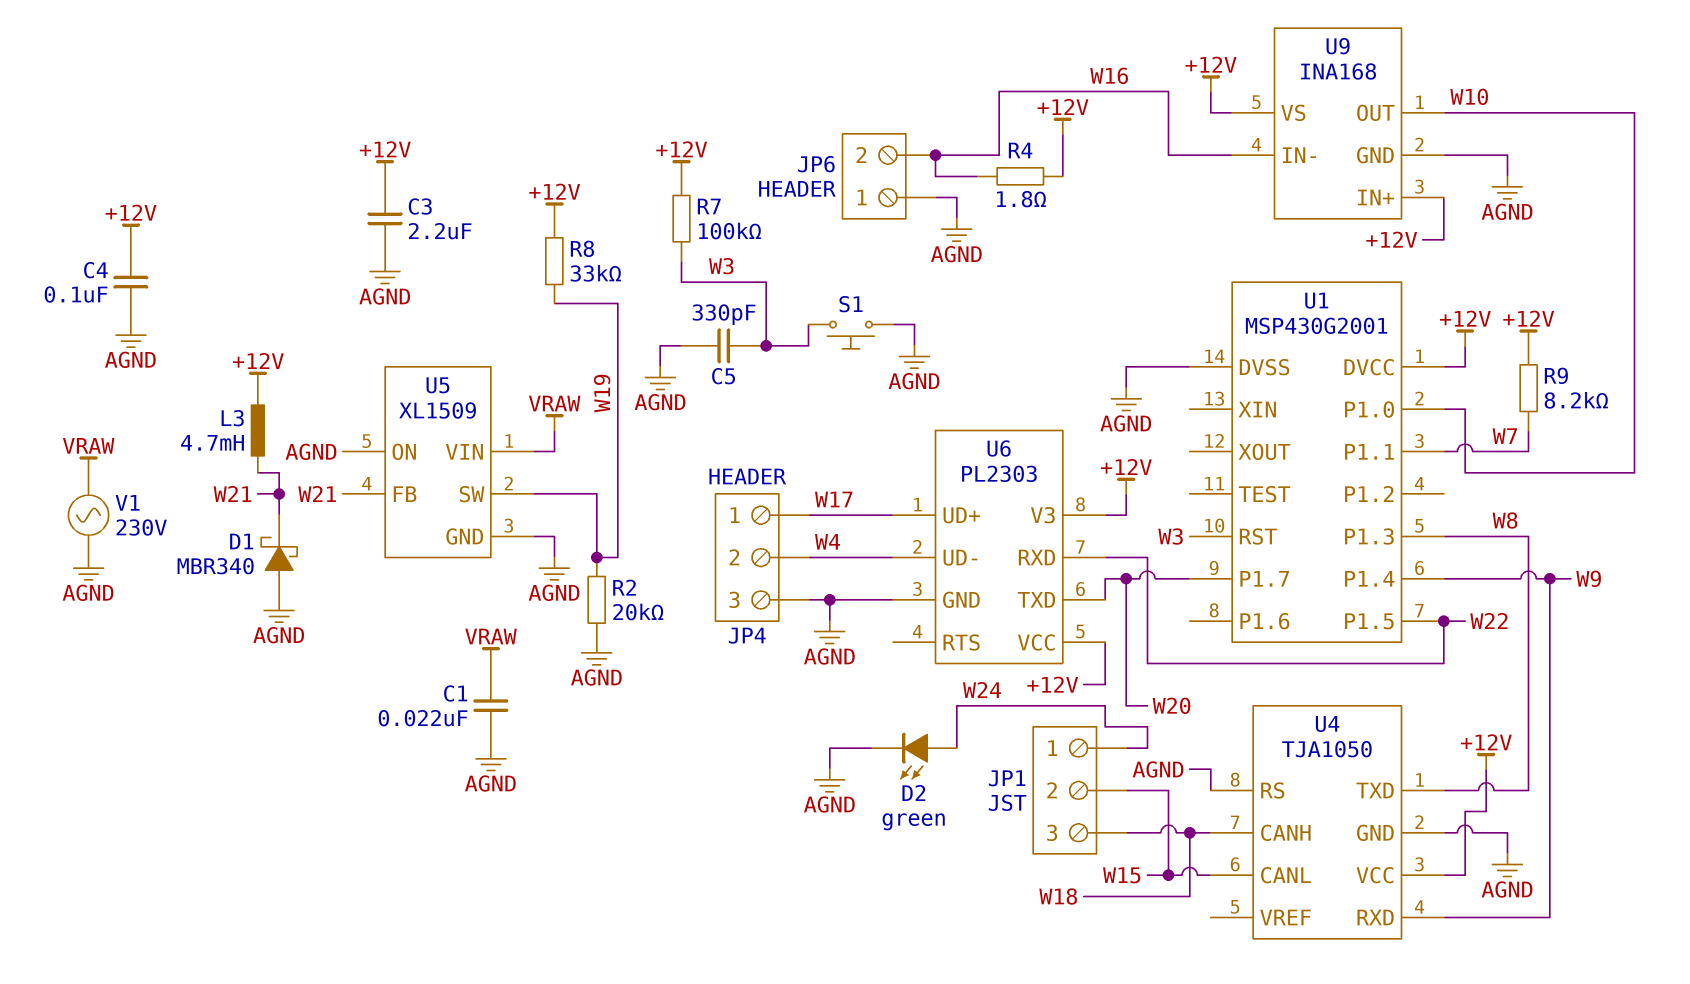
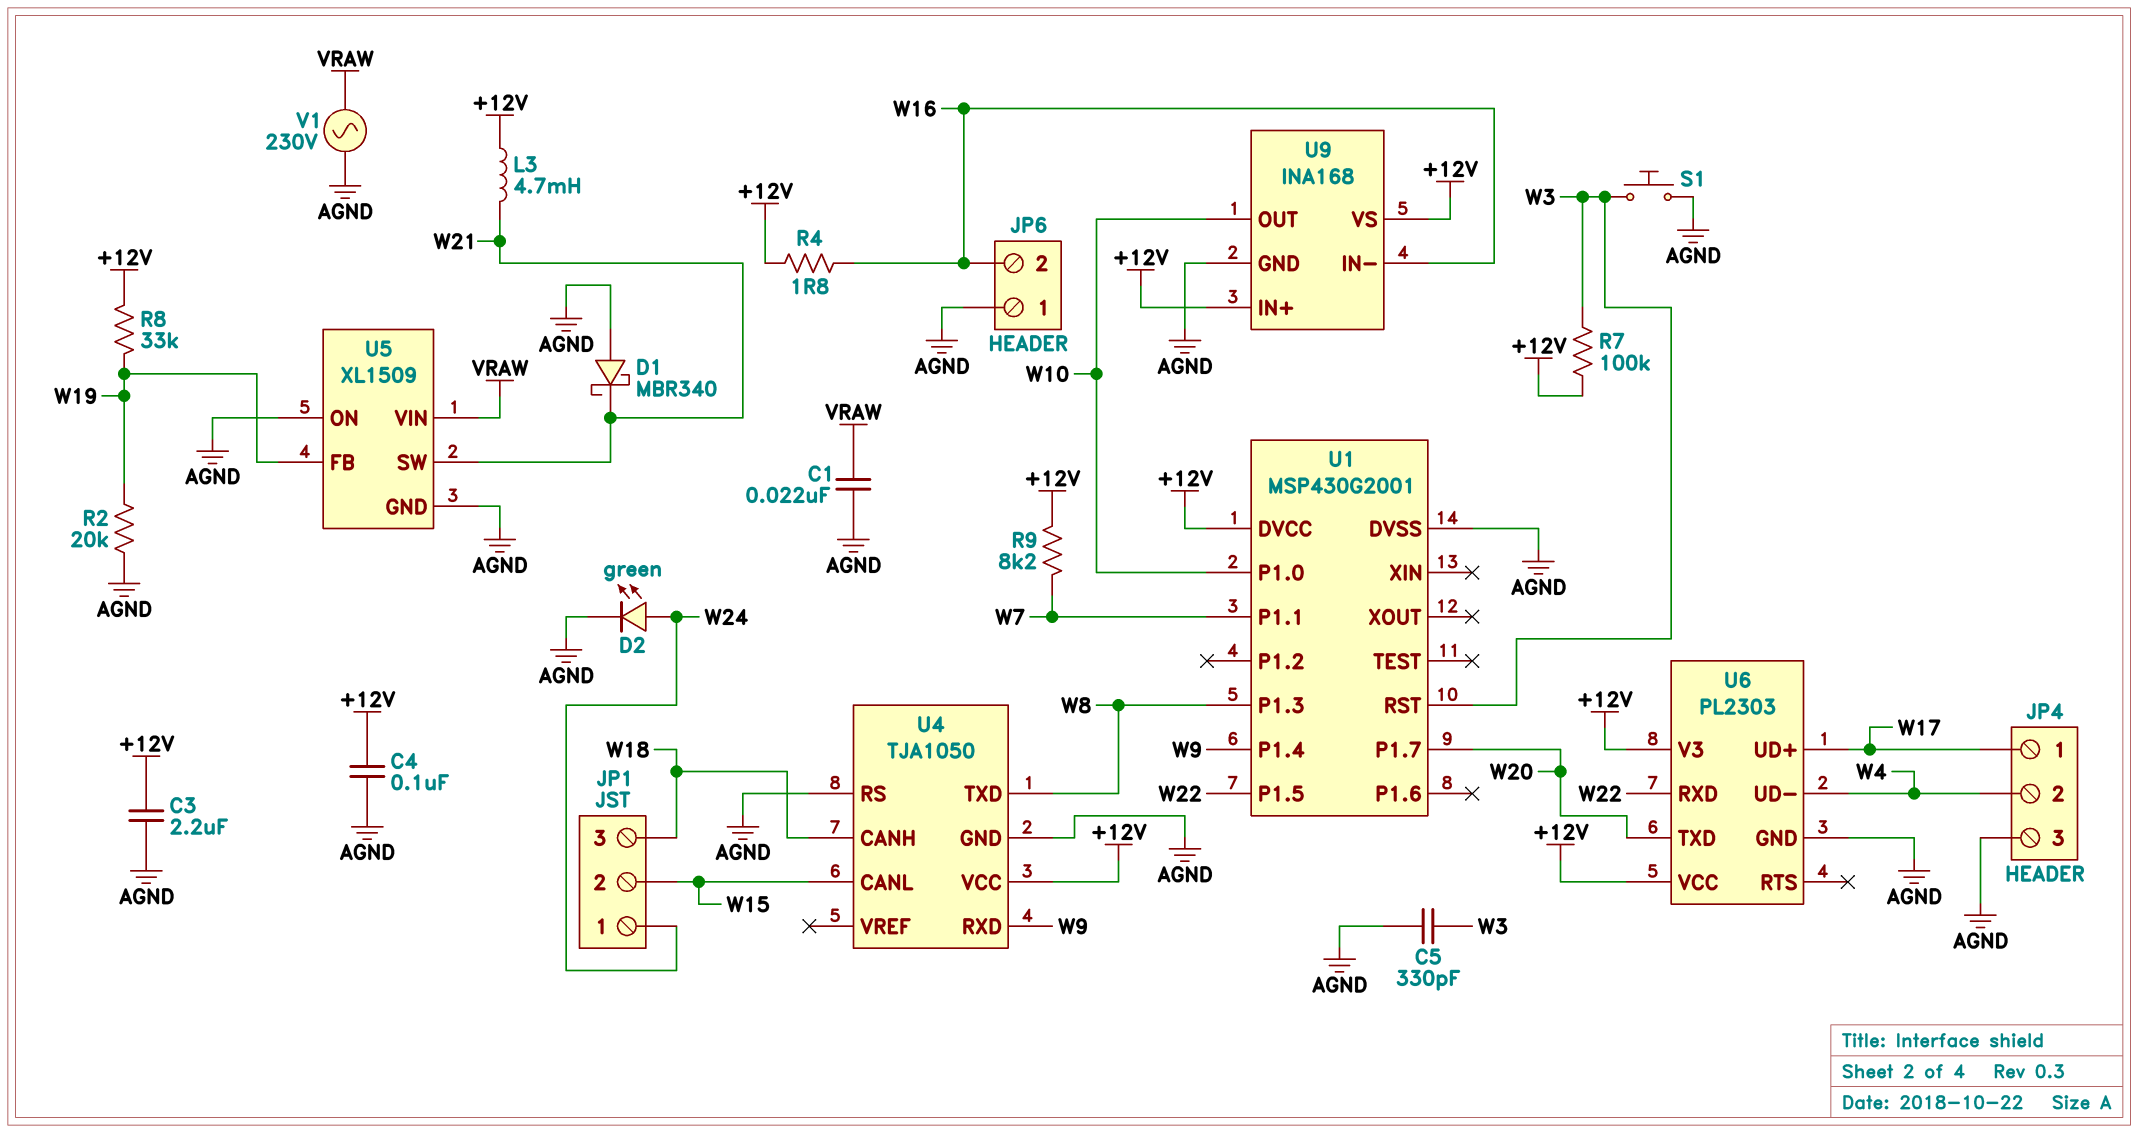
U5 pin FB: W21 -> W19
U5 pin SW: W19 -> W21

